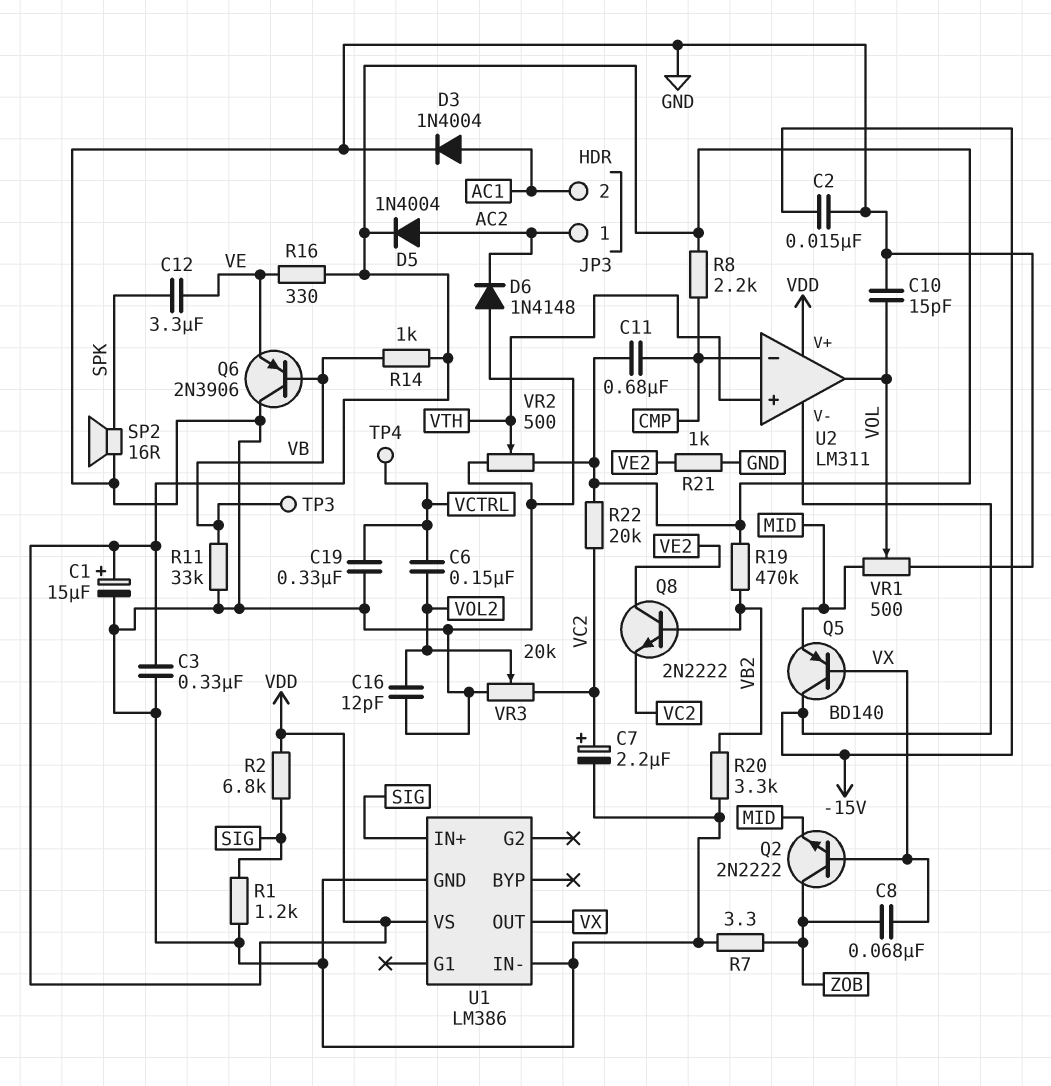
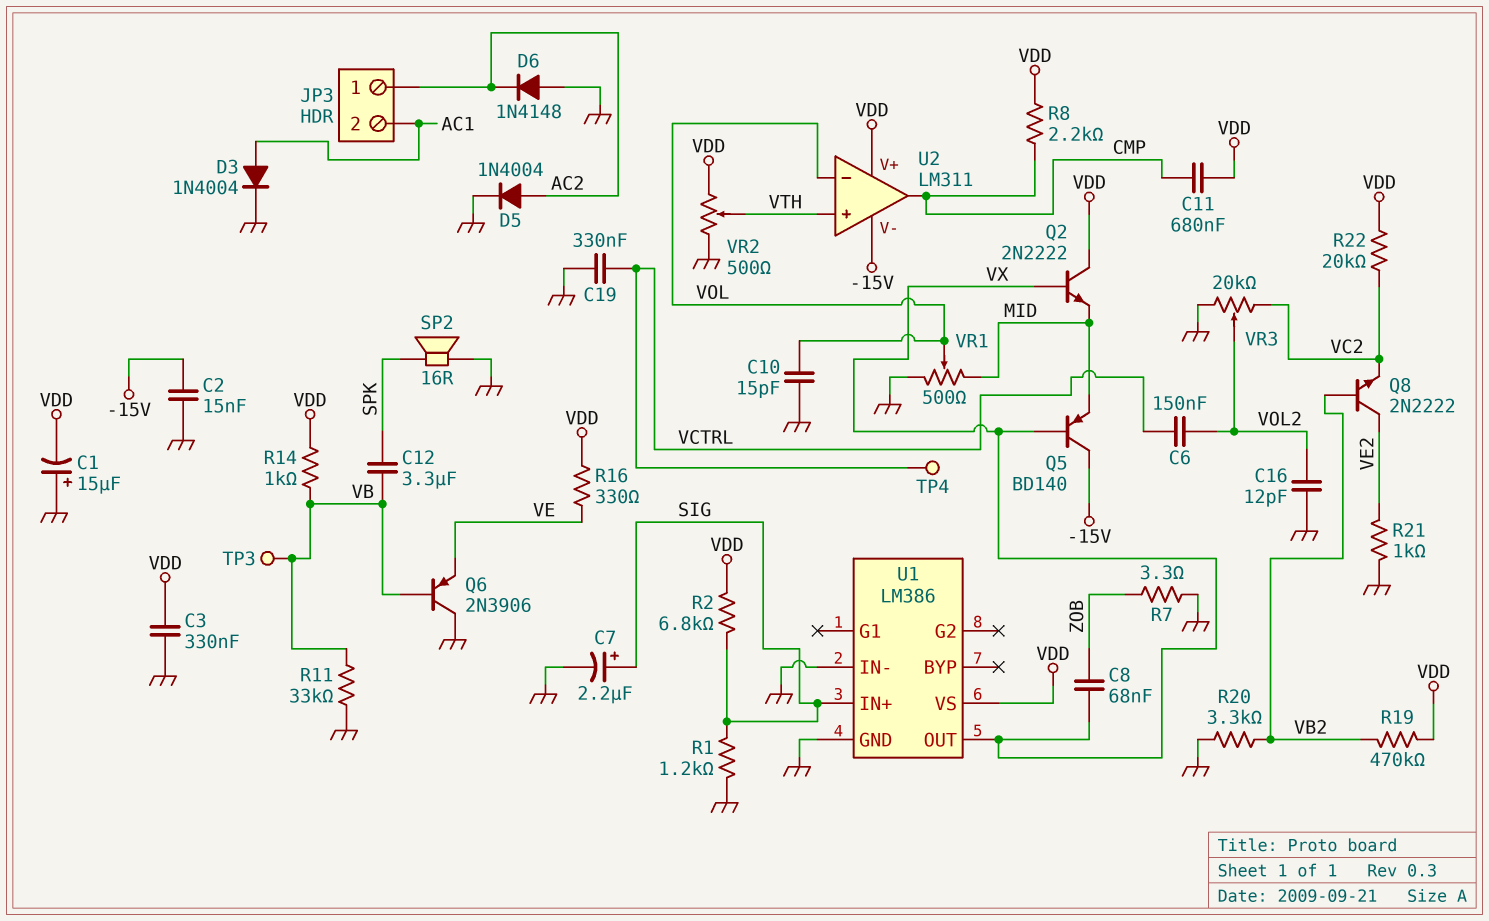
C1: 15uF (plus VDD, minus GND) -> 15uF (plus GND, minus VDD)
C7: 2.2uF (plus VC2, minus GND) -> 2.2uF (plus SIG, minus GND)
C12: 3.3uF (SPK, VE) -> 3.3uF (SPK, VB)
D5: diode 1N4004 (A AC2, K VDD) -> diode 1N4004 (A AC2, K GND)
Q2: NPN 2N2222 (B VX, C ZOB, E MID) -> NPN 2N2222 (B VX, C VDD, E MID)
U2 pin in-: CMP -> VOL
U2 pin out: VOL -> CMP

